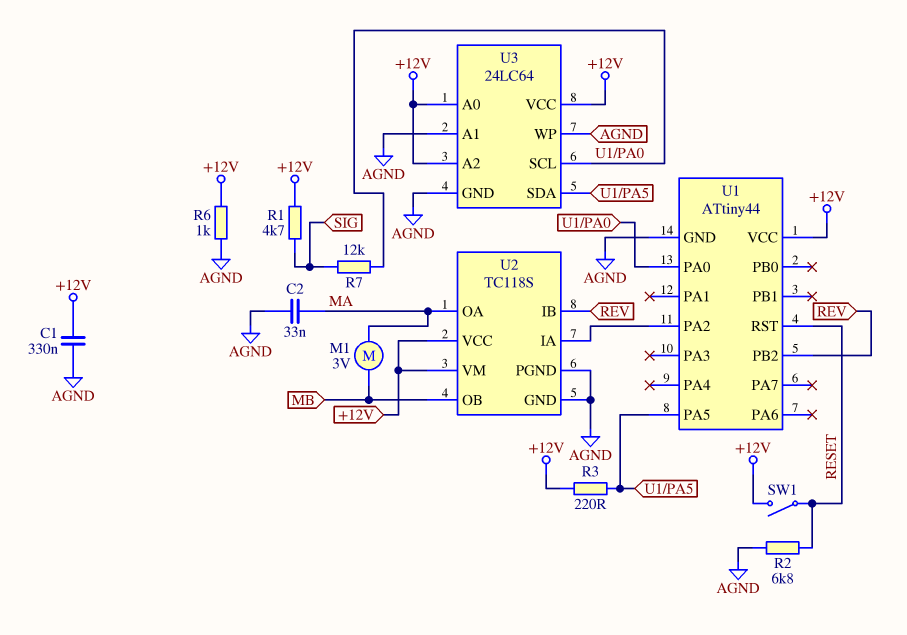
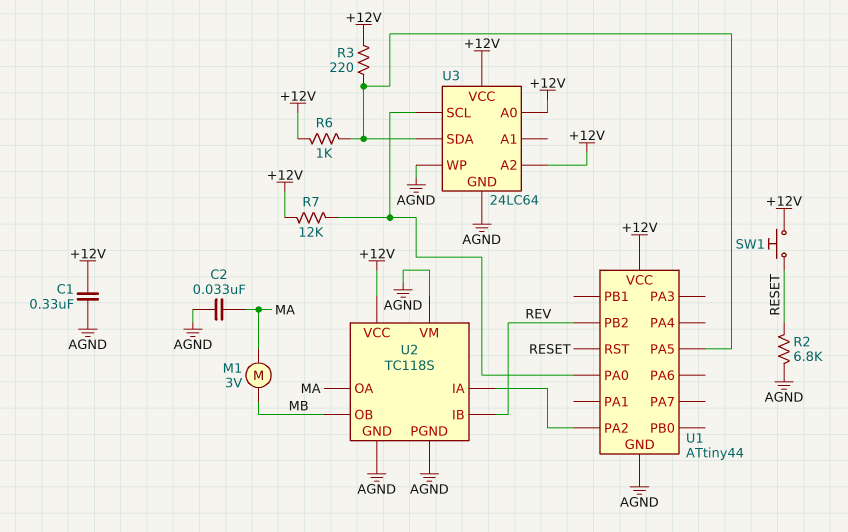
R1: 4.7k (+12V, SIG) -> none
R6: 1k (+12V, AGND) -> 1k (+12V, U1/PA5)
R7: 12k (SIG, U1/PA0) -> 12k (+12V, U1/PA0)
SW1: switch (+12V, RESET) -> button (+12V, RESET)
U2 pin VM: +12V -> AGND
U3 pin A1: AGND -> none

